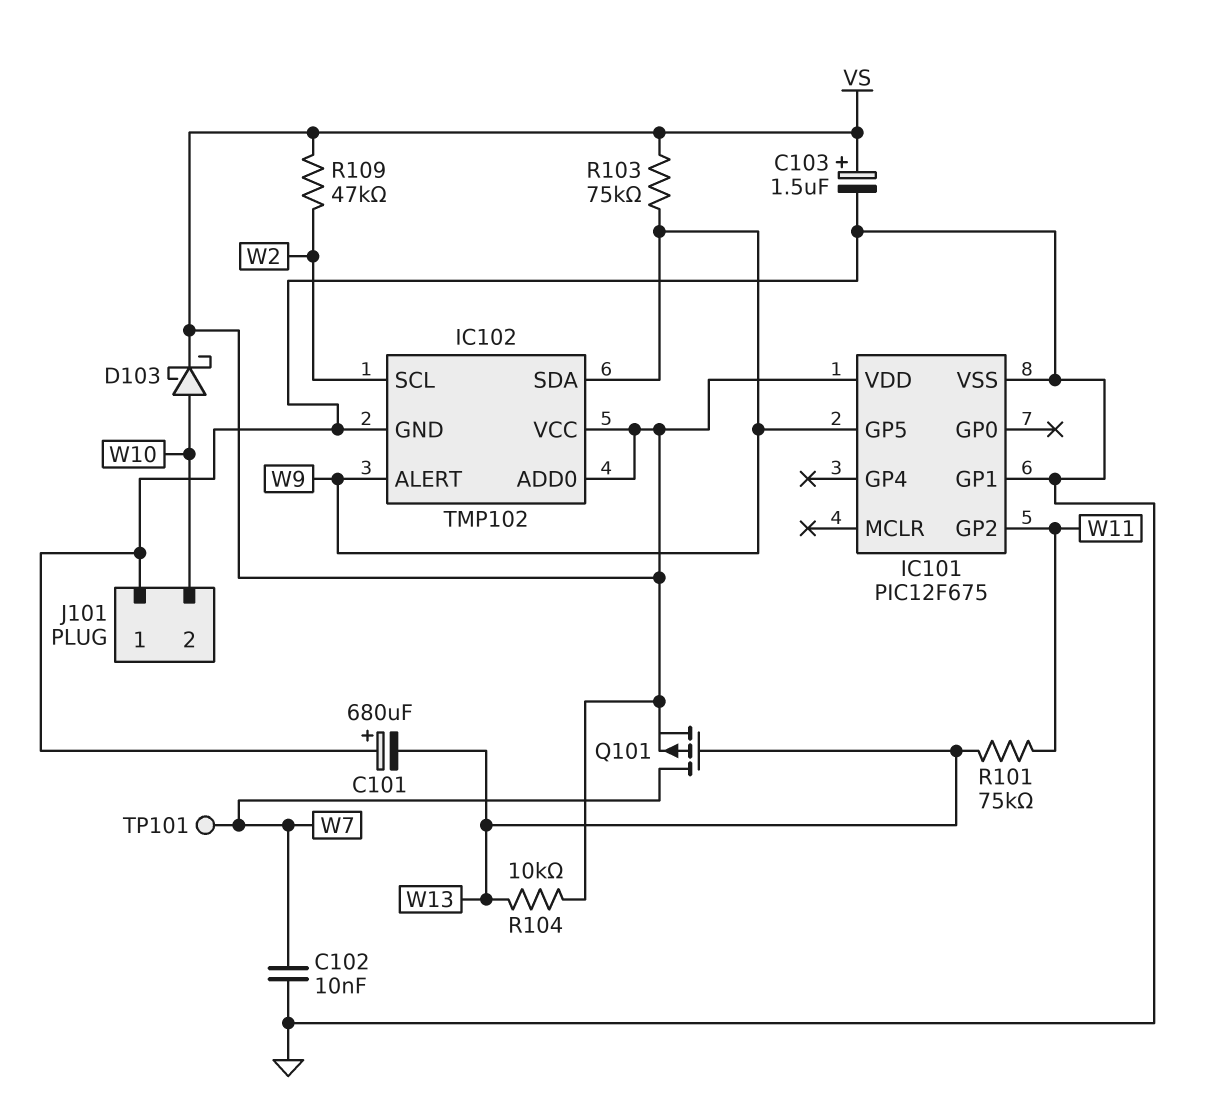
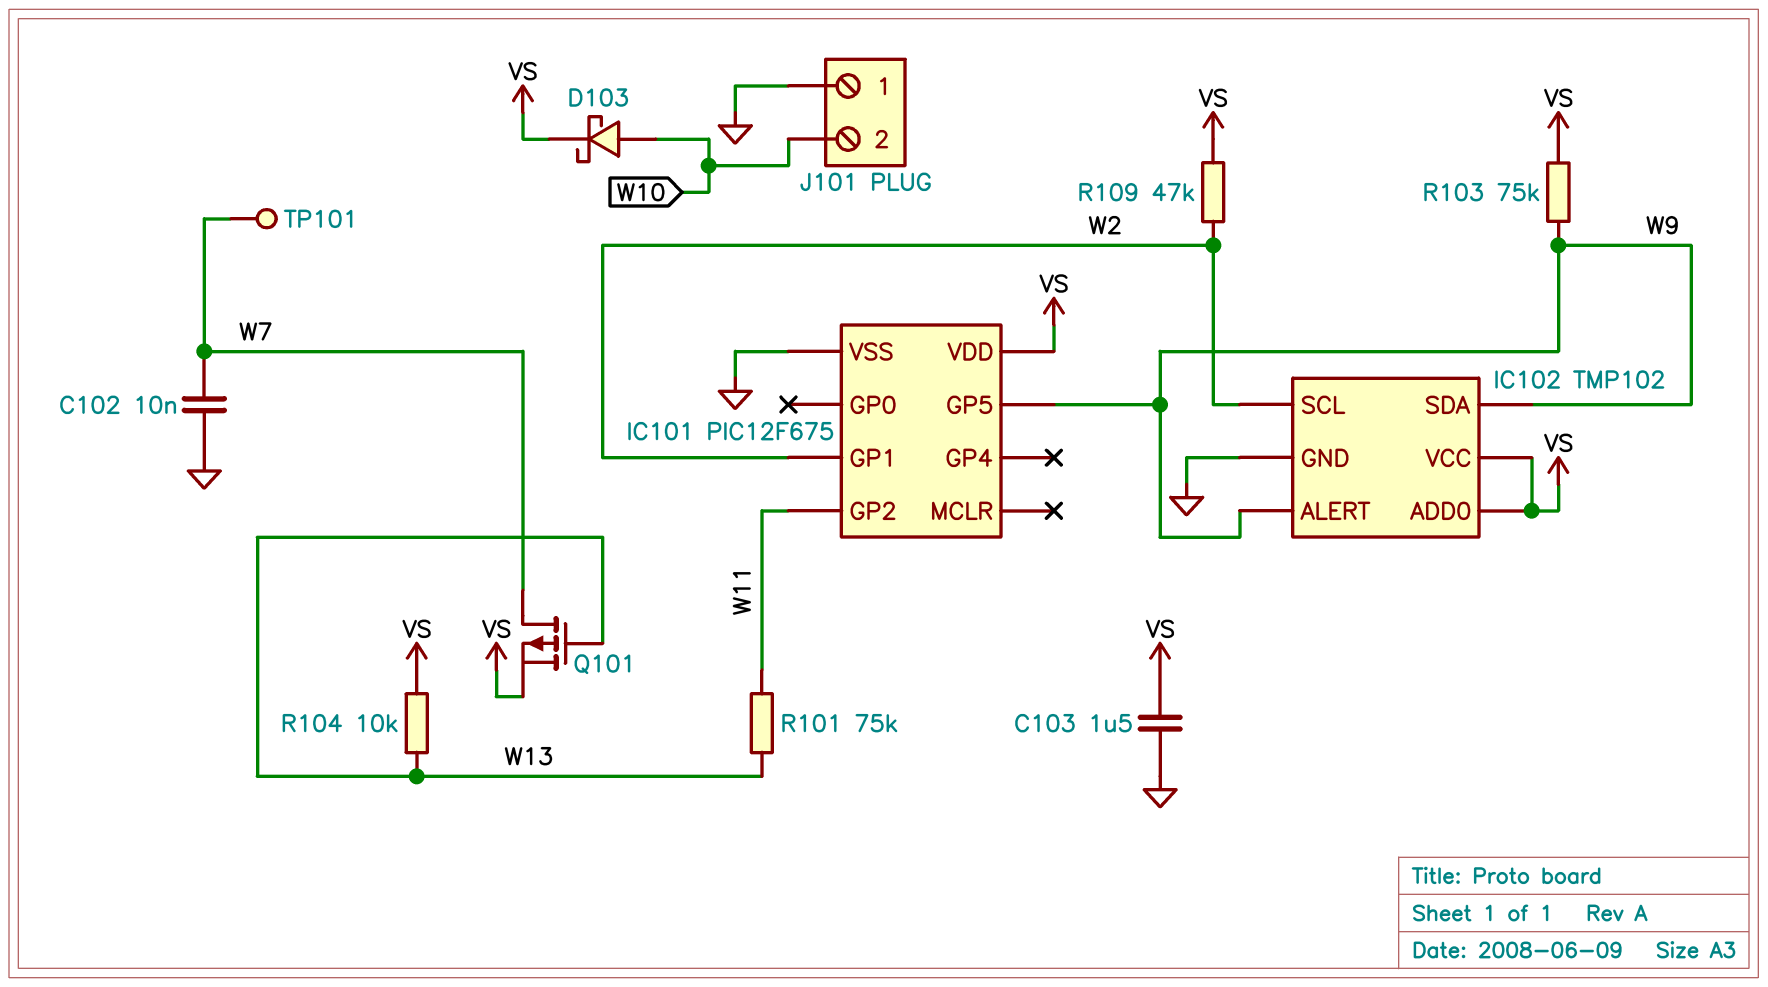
C101: 680uF (plus GND, minus W13) -> none
C103: 1.5uF (plus VS, minus GND) -> 1.5uF (GND, VS)
IC101 pin GP1: GND -> W2

